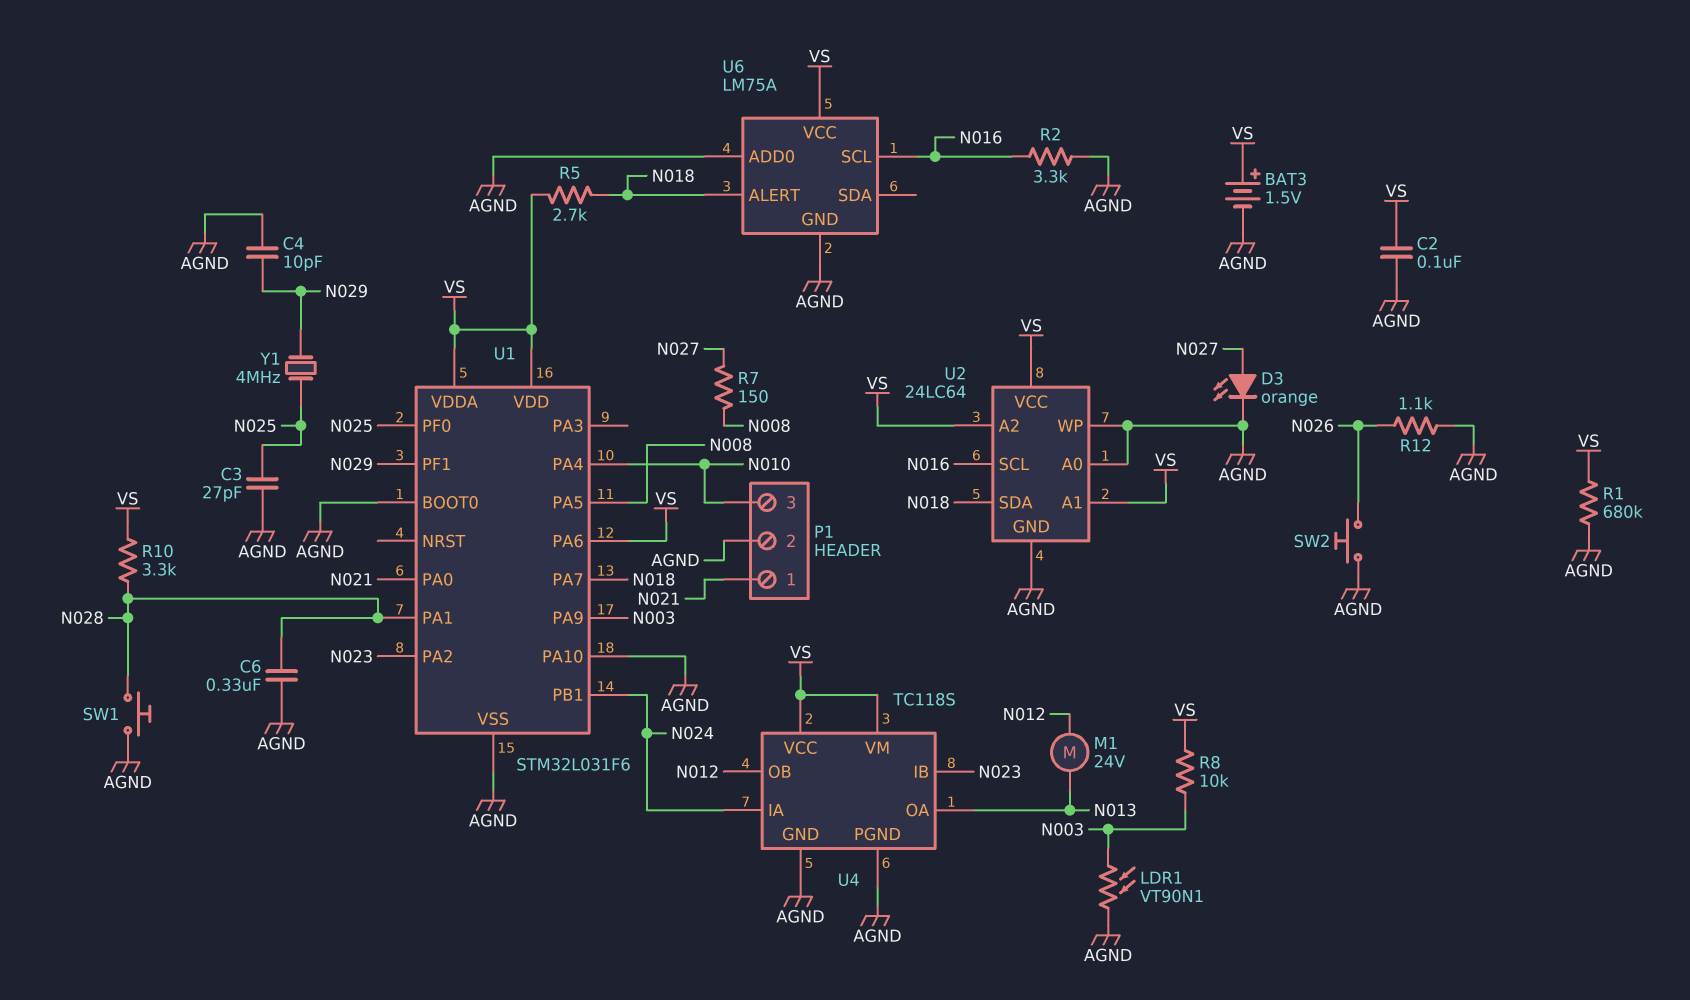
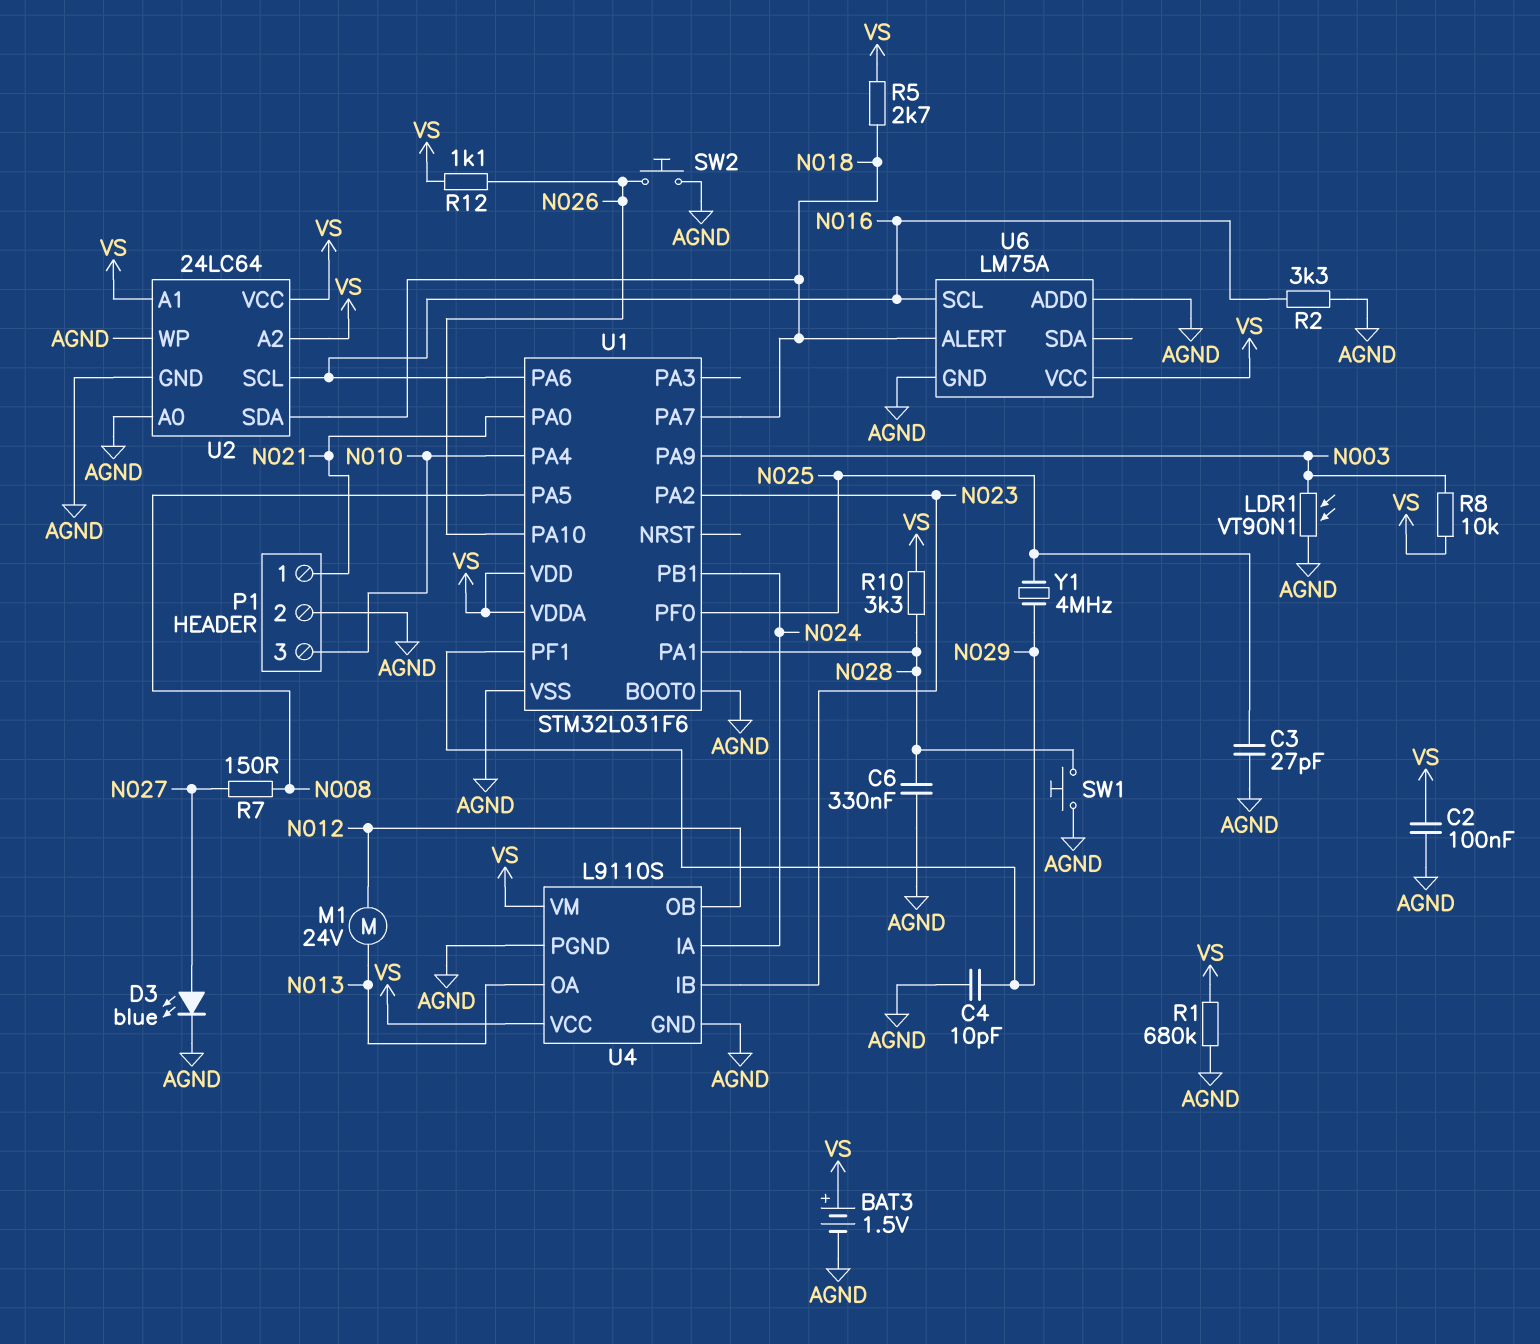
D3: LED orange (A N027, K AGND) -> LED blue (A N027, K AGND)
R12: 1.1k (AGND, N026) -> 1.1k (N026, VS)
U1 pin PA6: VS -> N016
U1 pin PA10: AGND -> N026
U4: TC118S -> L9110S

